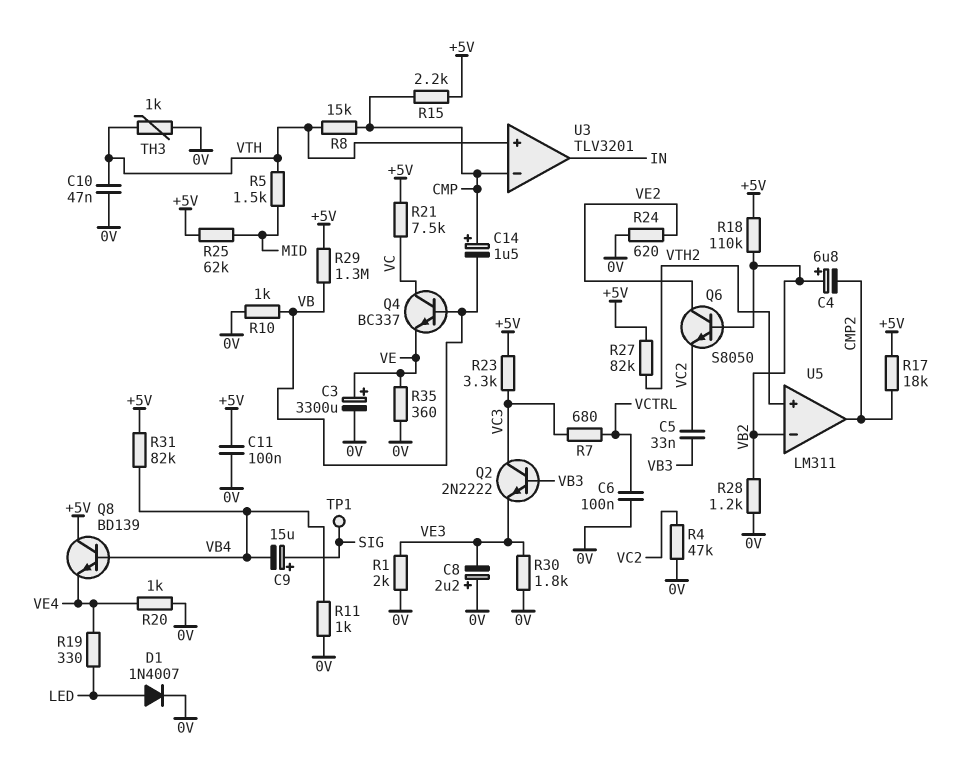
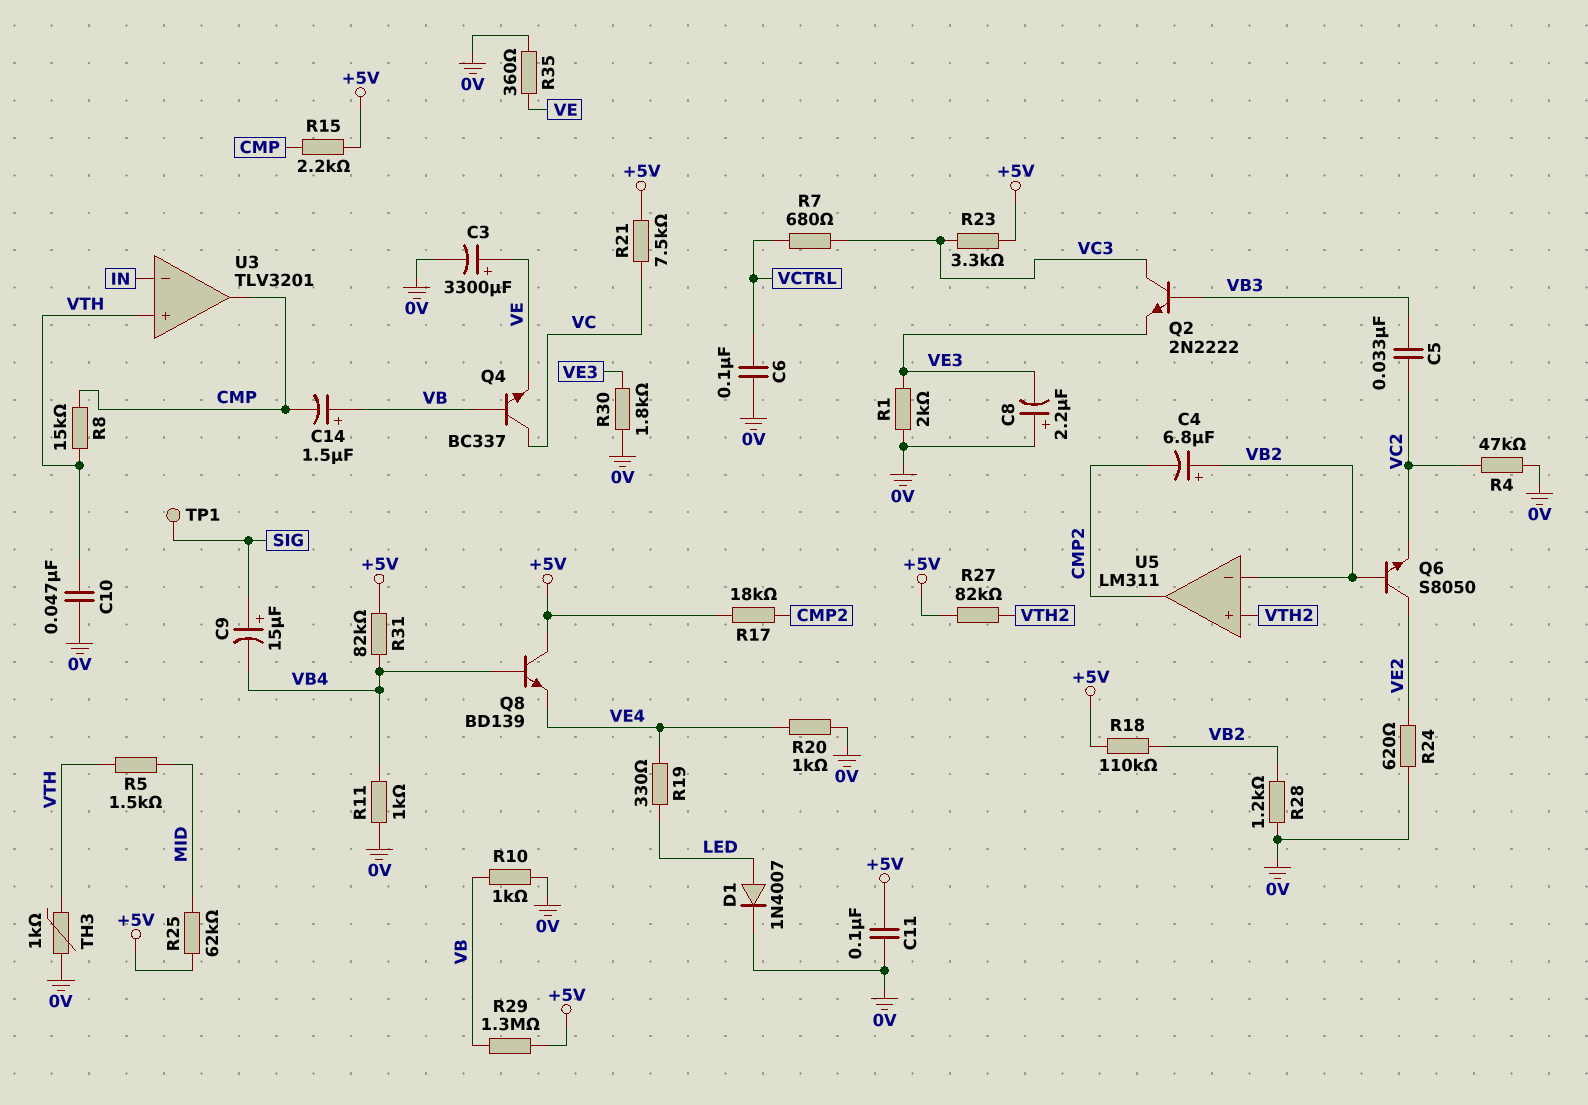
C14: 1.5uF (plus CMP, minus VB) -> 1.5uF (plus VB, minus CMP)
U3 pin in-: CMP -> IN
U3 pin out: IN -> CMP

